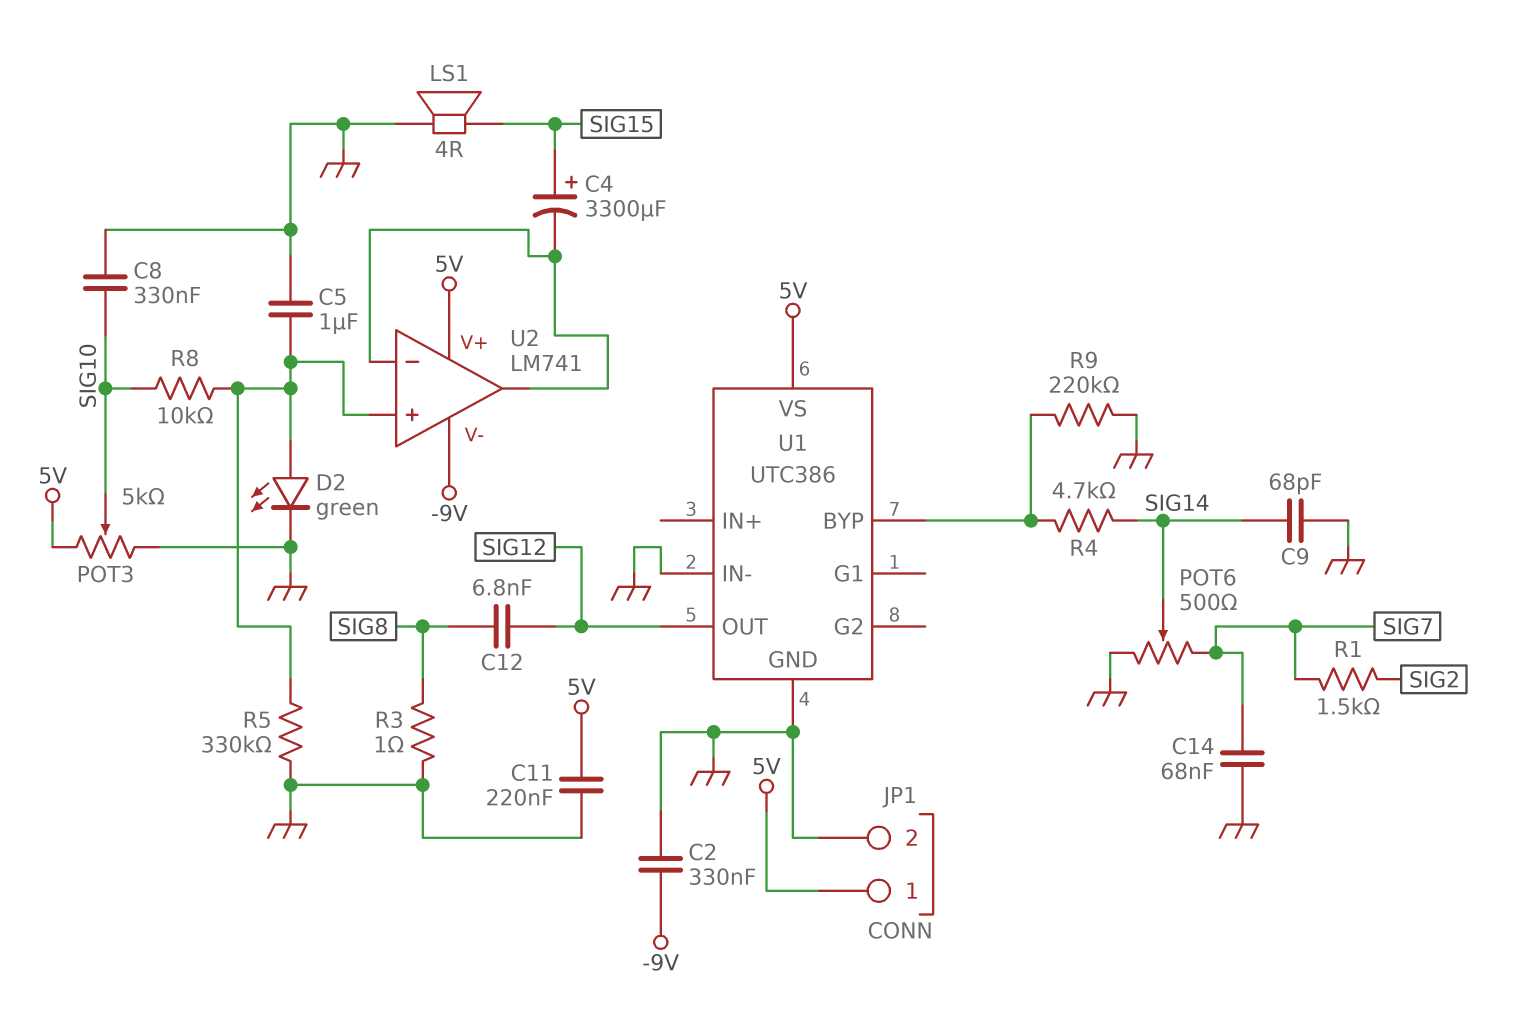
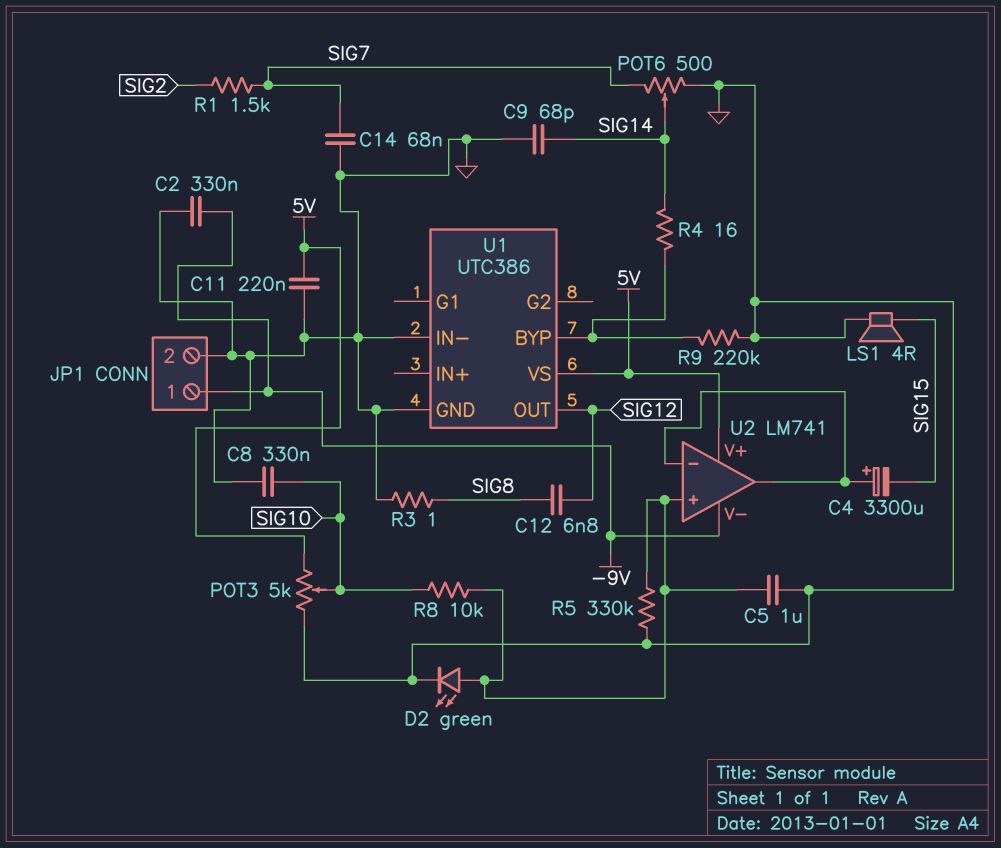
C4: 3300uF (plus SIG15, minus U2/in-) -> 3300uF (plus U2/in-, minus SIG15)
JP1 pin 1: 5V -> -9V
R4: 4.7k (SIG14, U1/BYP) -> 16 (SIG14, U1/BYP)

